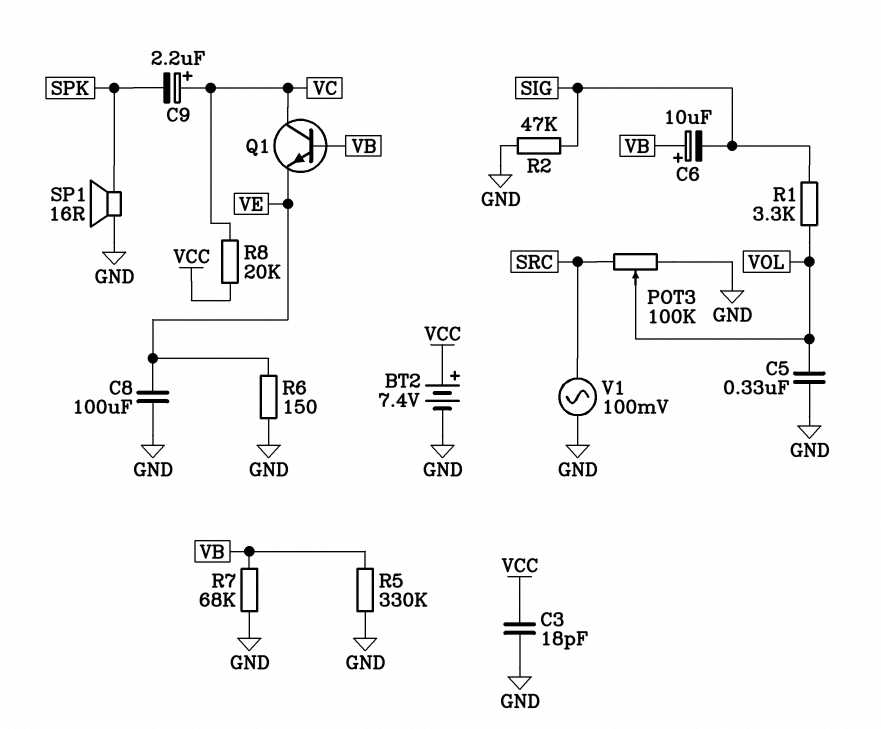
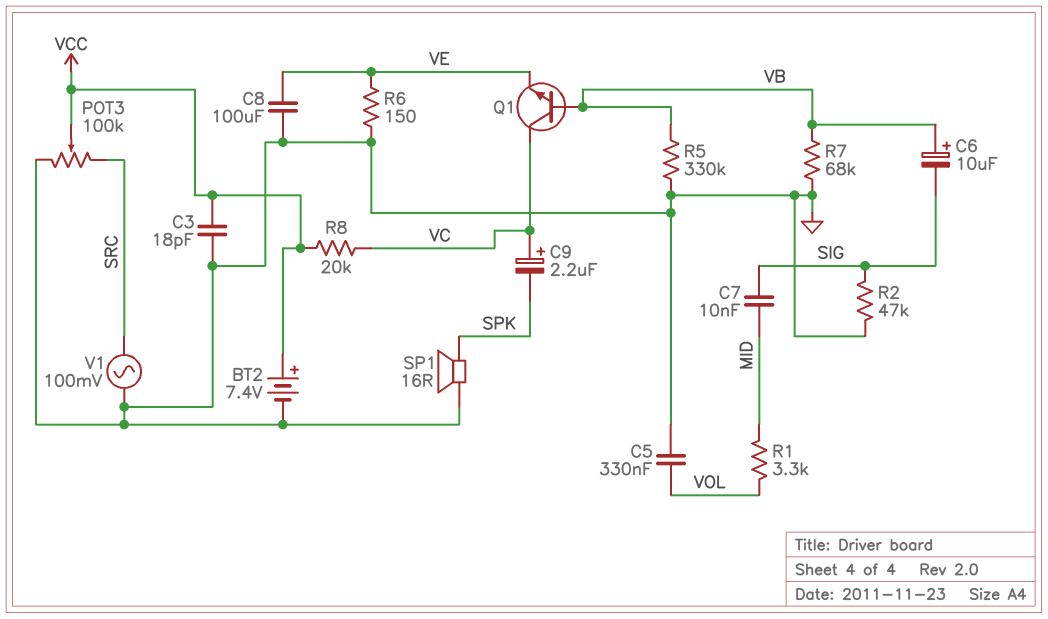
C7: none -> 10nF (MID, SIG)
POT3: 100k (GND, SRC, wiper VOL) -> 100k (GND, SRC, wiper VCC)
R1: 3.3k (SIG, VOL) -> 3.3k (MID, VOL)

